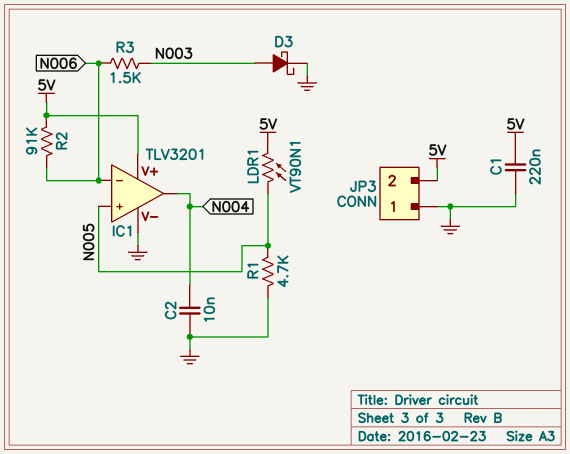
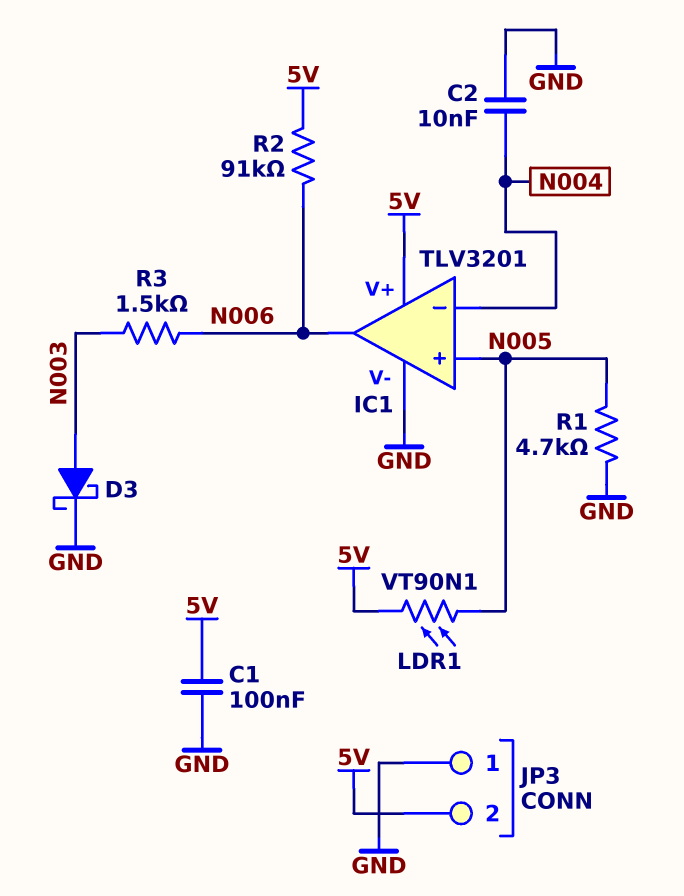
C1: 220nF (5V, GND) -> 100nF (5V, GND)
IC1 pin in-: N006 -> N004
IC1 pin out: N004 -> N006

